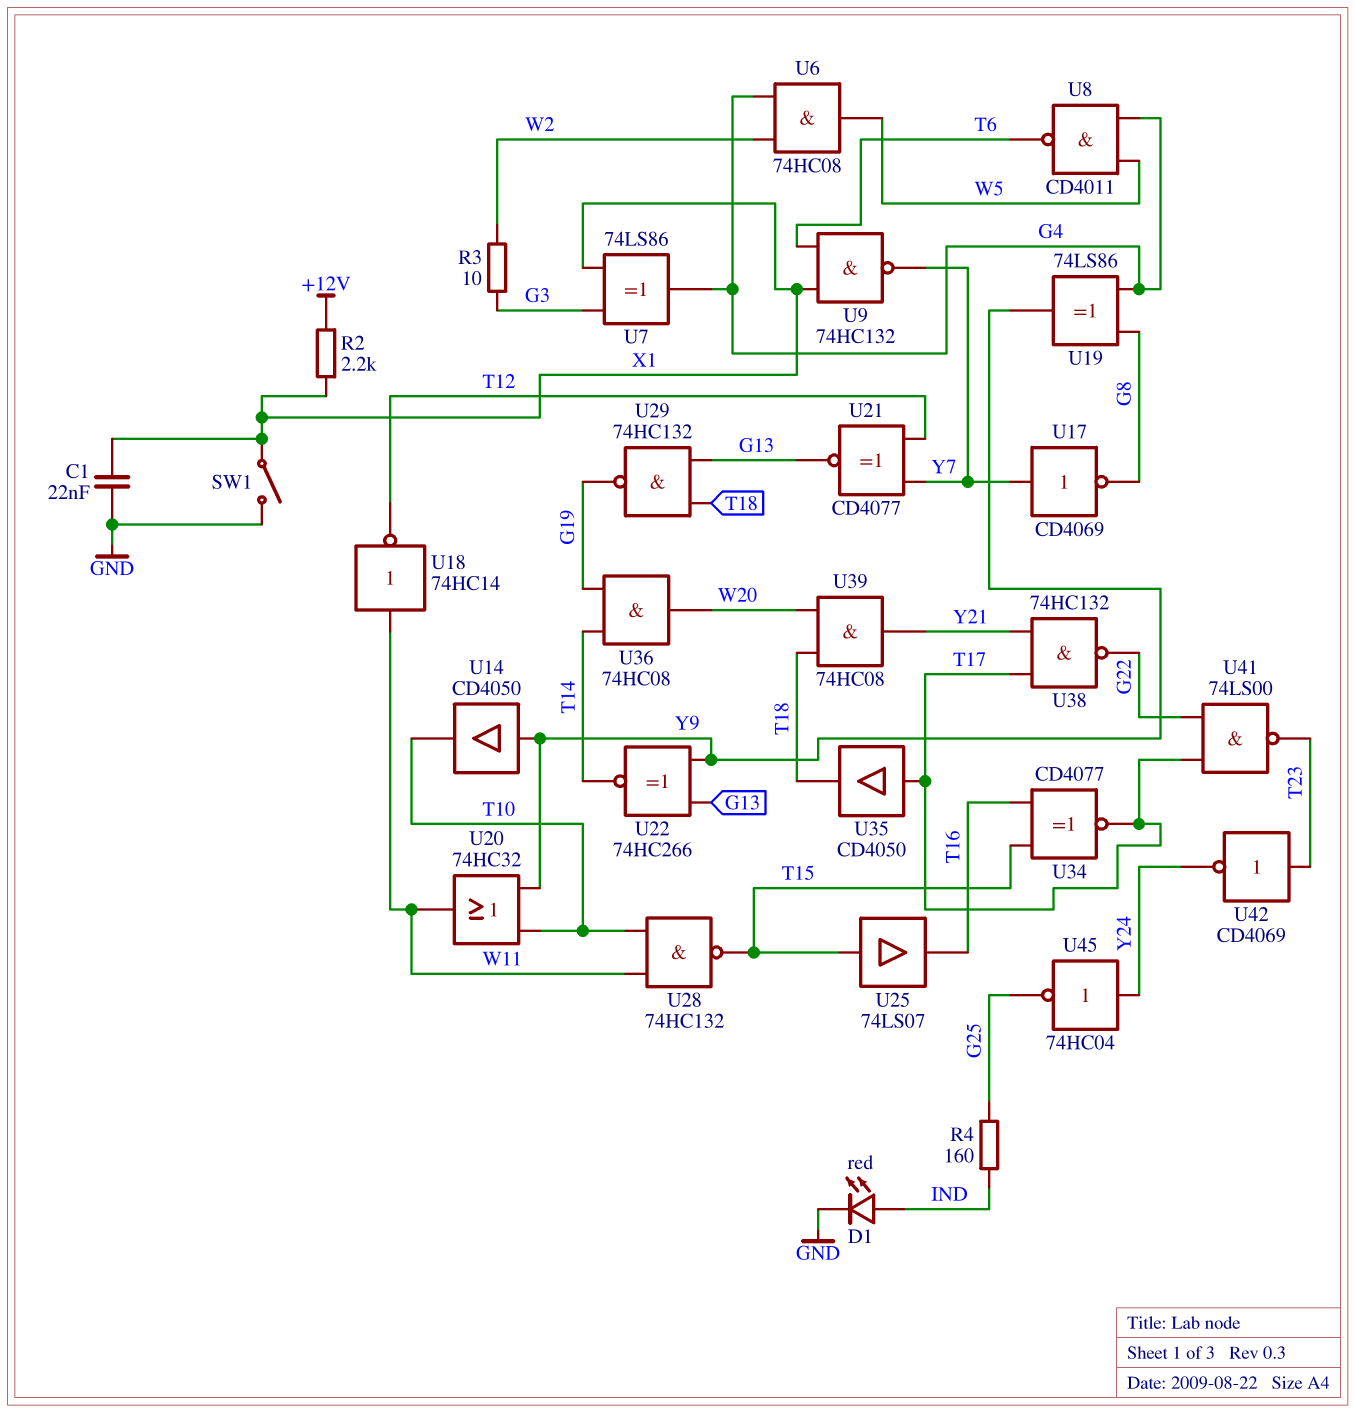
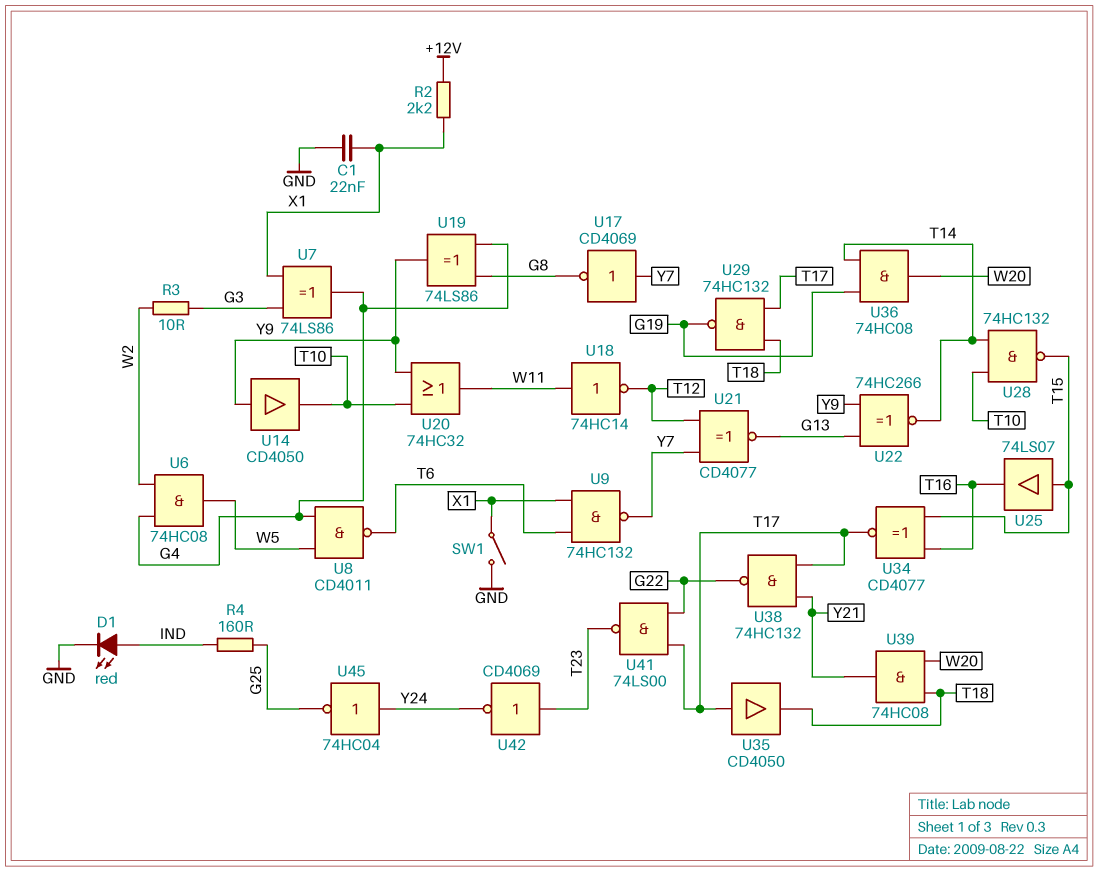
U28: NAND 74HC132 (in T10, in W11, out T15) -> NAND 74HC132 (in T10, in T14, out T15)
U29: NAND 74HC132 (in G13, in T18, out G19) -> NAND 74HC132 (in T17, in T18, out G19)

